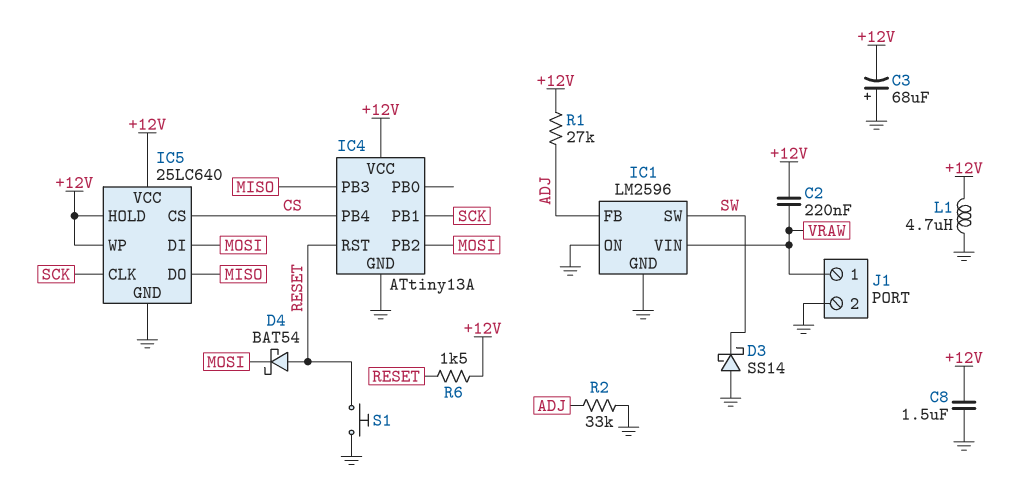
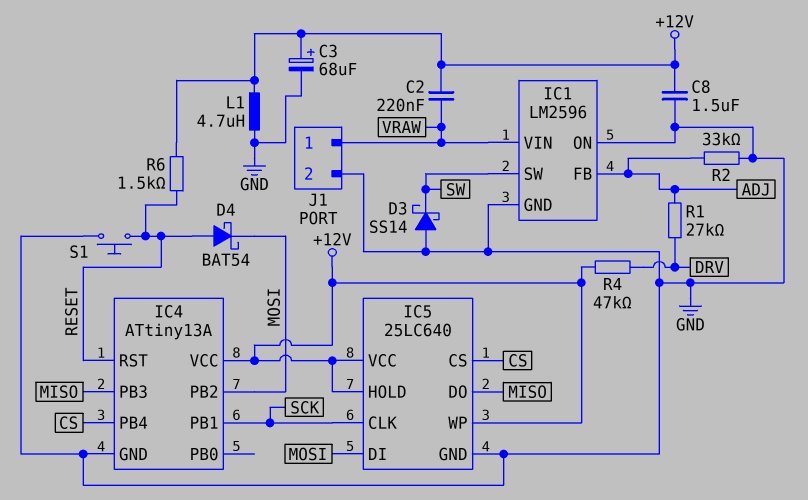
C3: 68uF (plus GND, minus +12V) -> 68uF (plus +12V, minus GND)
R1: 27k (+12V, ADJ) -> 27k (ADJ, DRV)
R4: none -> 47k (+12V, DRV)

